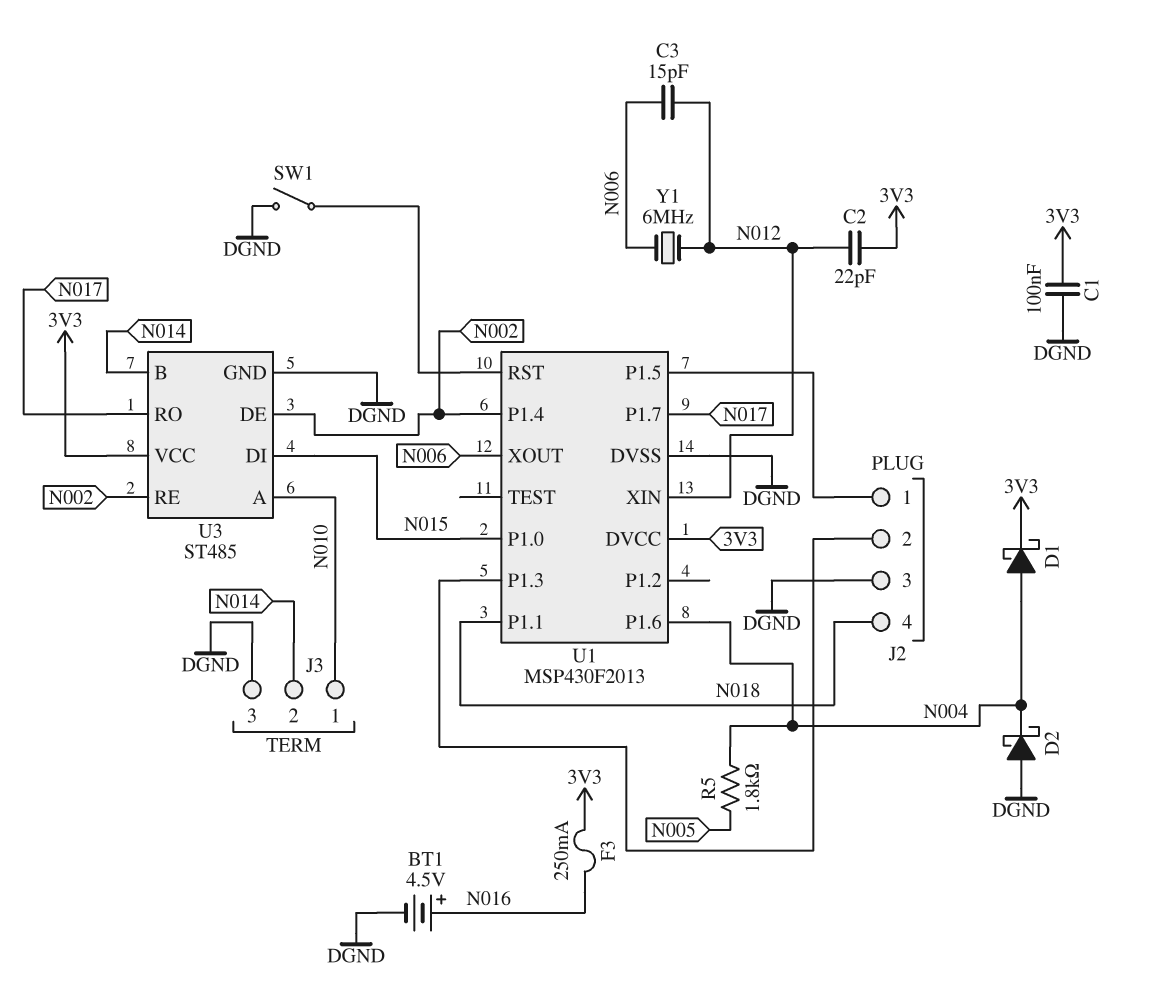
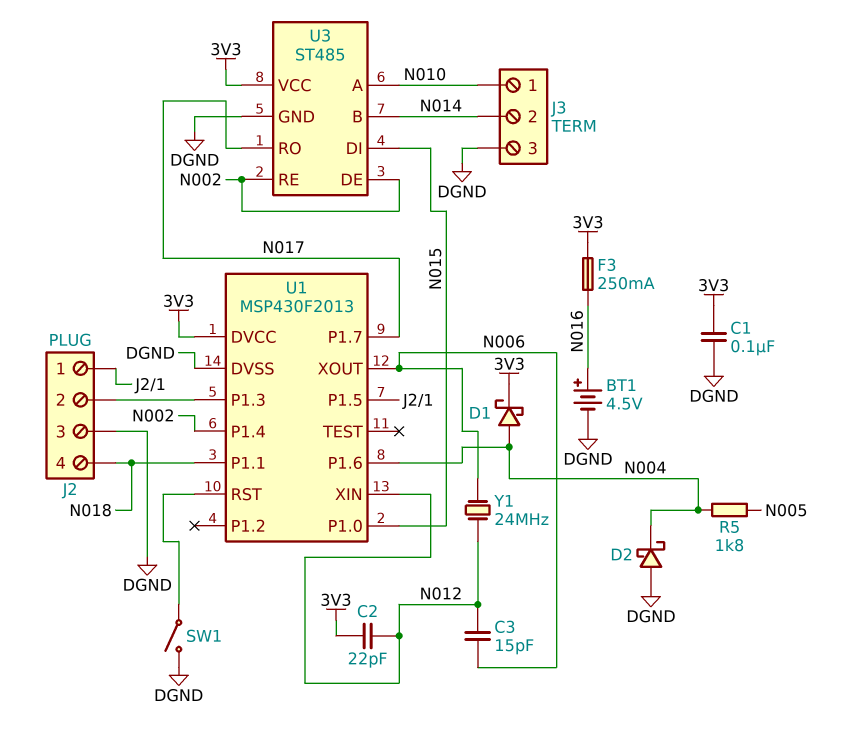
Y1: 6MHz (N006, N012) -> 24MHz (N006, N012)

